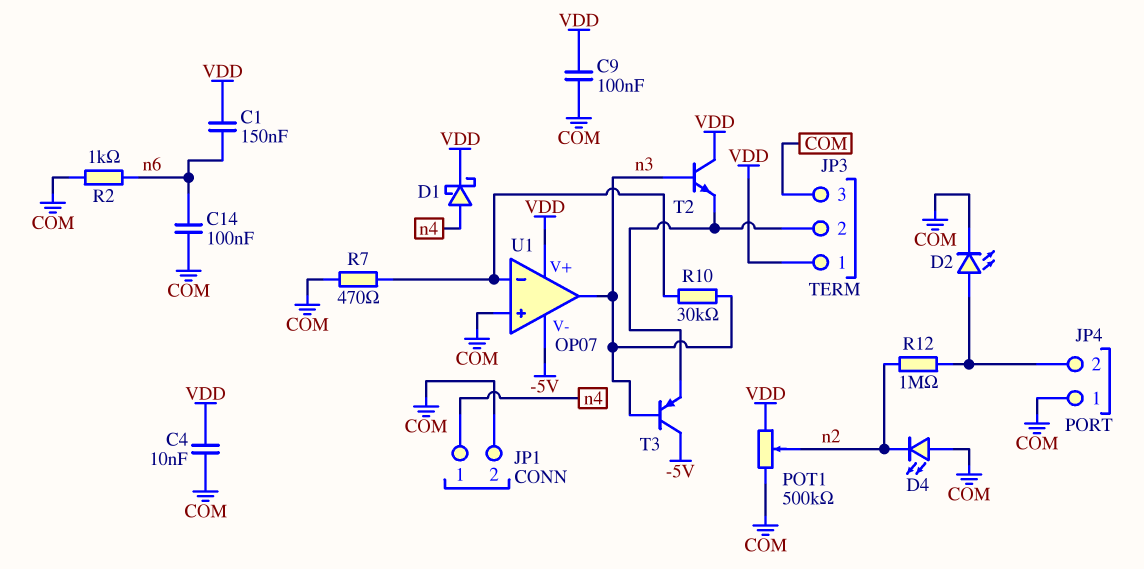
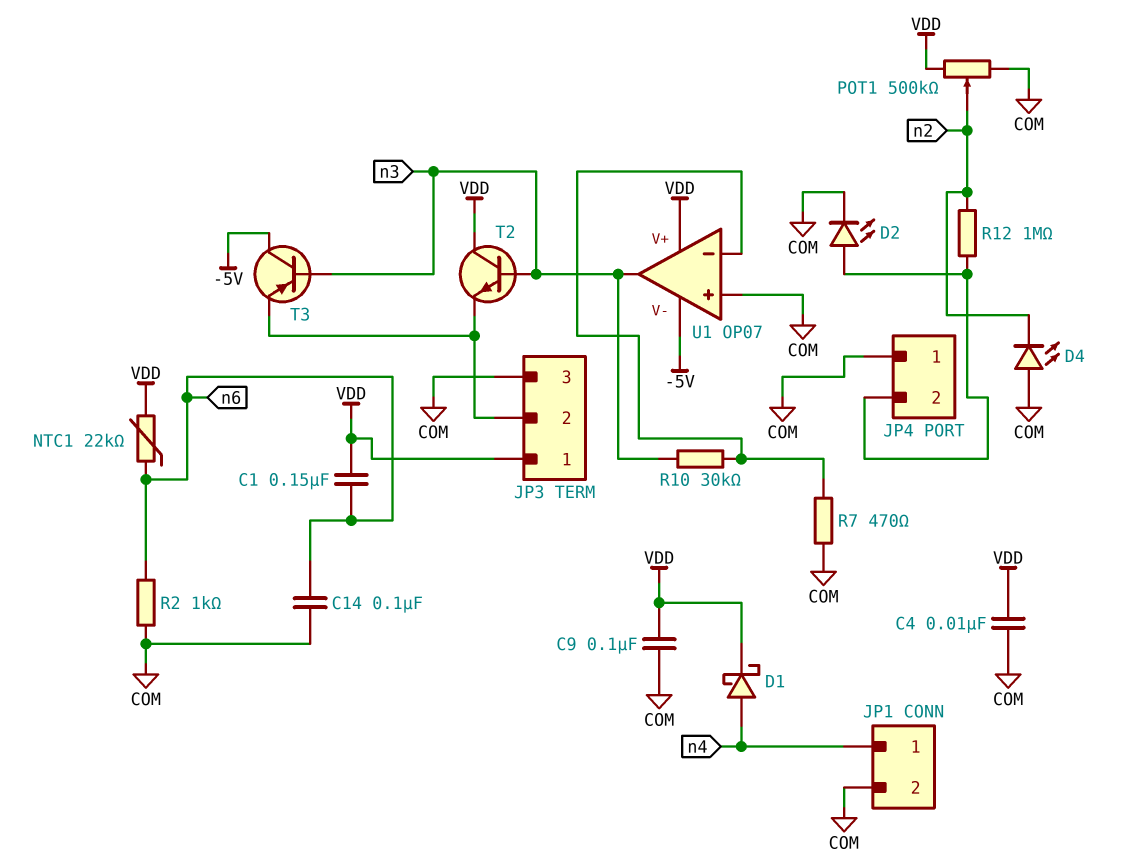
NTC1: none -> 22k (VDD, n6)

